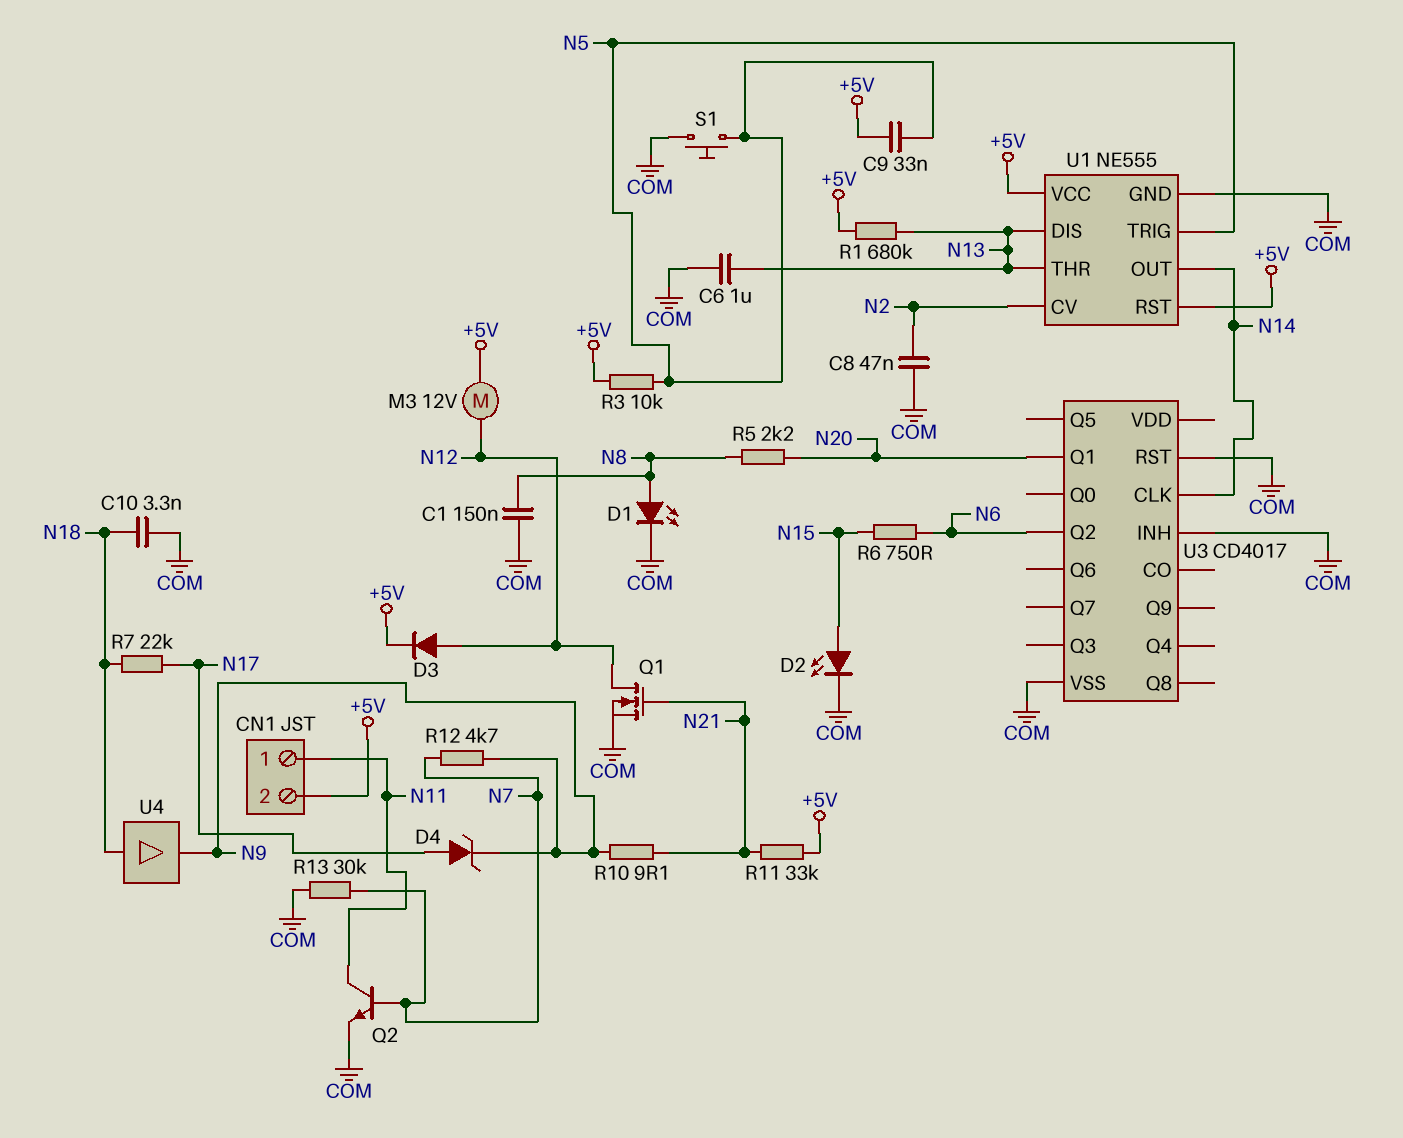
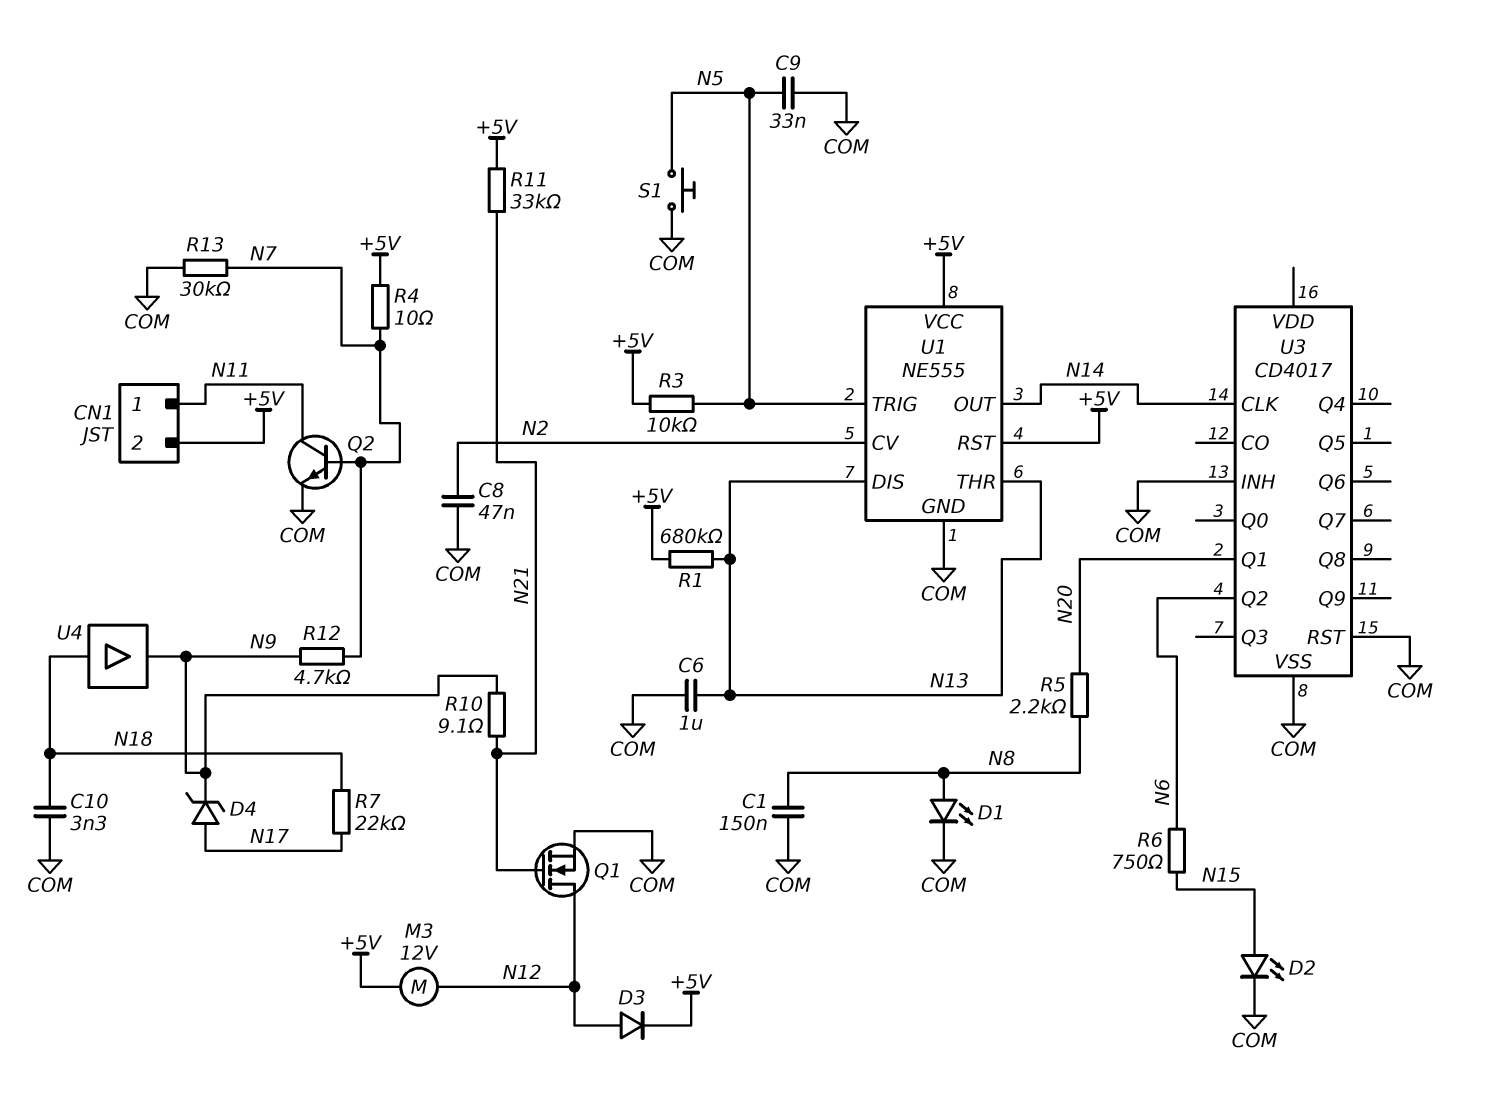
C9: 33nF (+5V, N5) -> 33nF (COM, N5)
R4: none -> 10 (+5V, N7)

